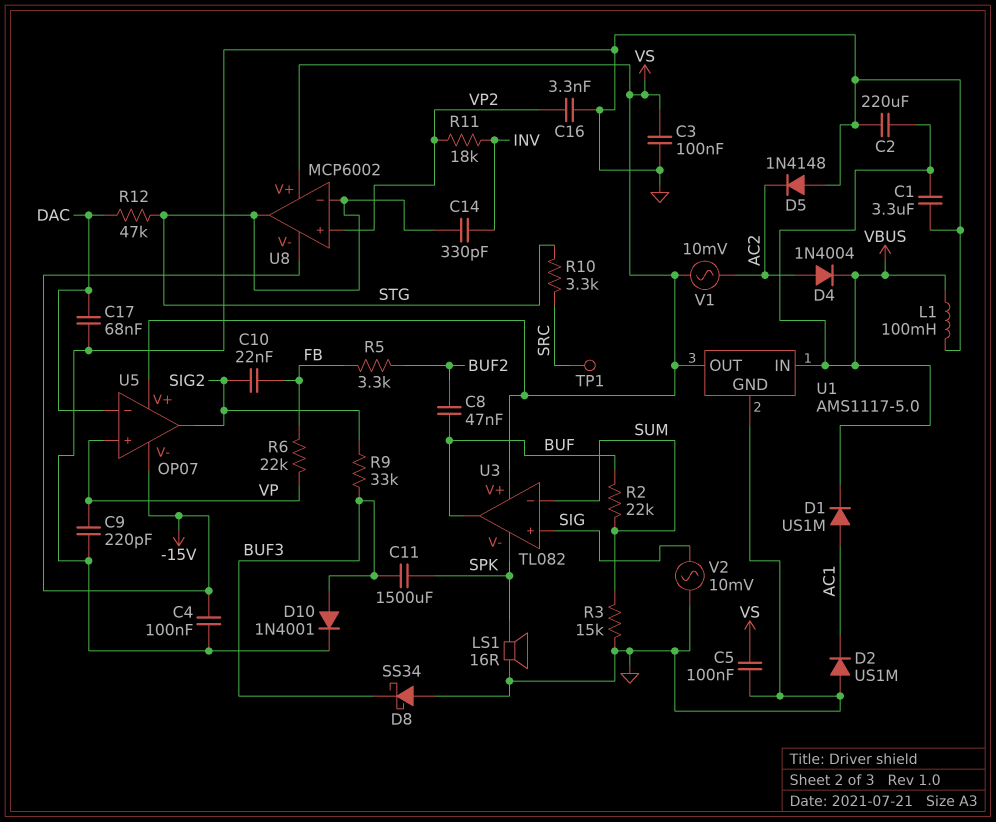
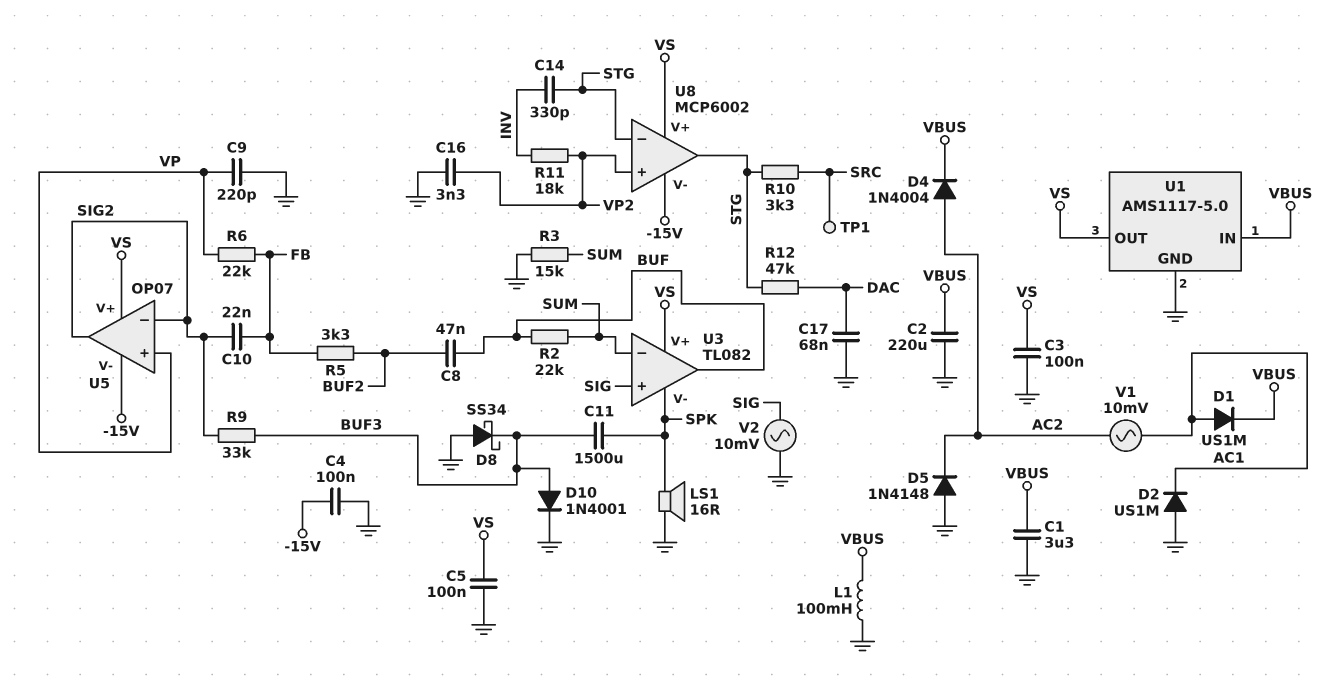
U5 pin in-: DAC -> SIG2
V1: AC 10mV (AC2, VS) -> AC 10mV (AC1, AC2)

